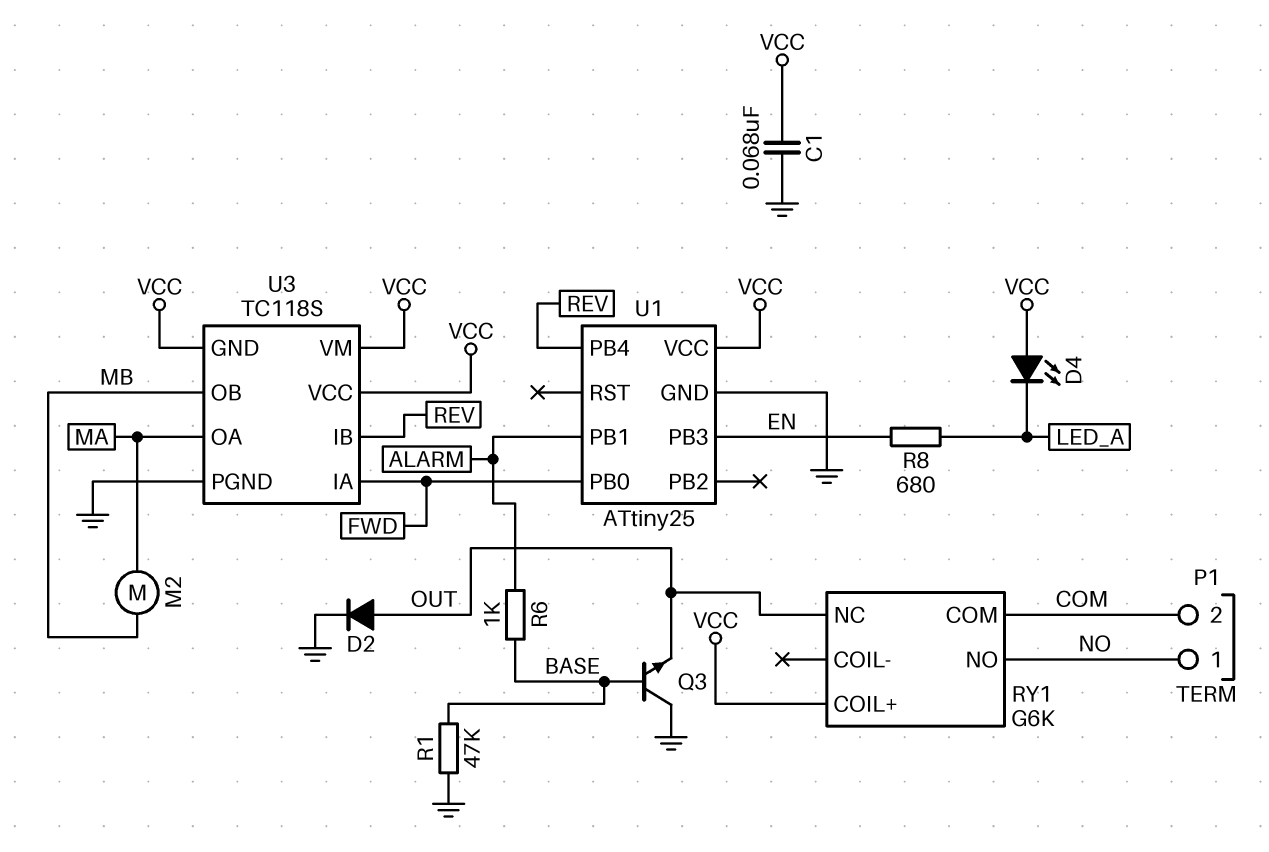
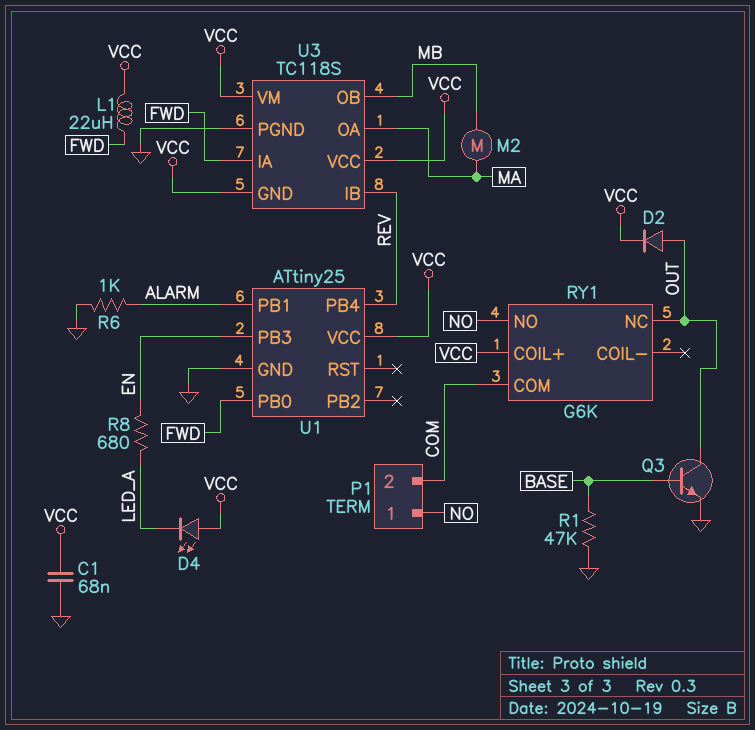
D2: diode (A OUT, K GND) -> diode (A OUT, K VCC)
L1: none -> 22uH (FWD, VCC)
Q3: NPN (B BASE, C GND, E OUT) -> NPN (B BASE, C OUT, E GND)
R6: 1k (ALARM, BASE) -> 1k (ALARM, GND)

